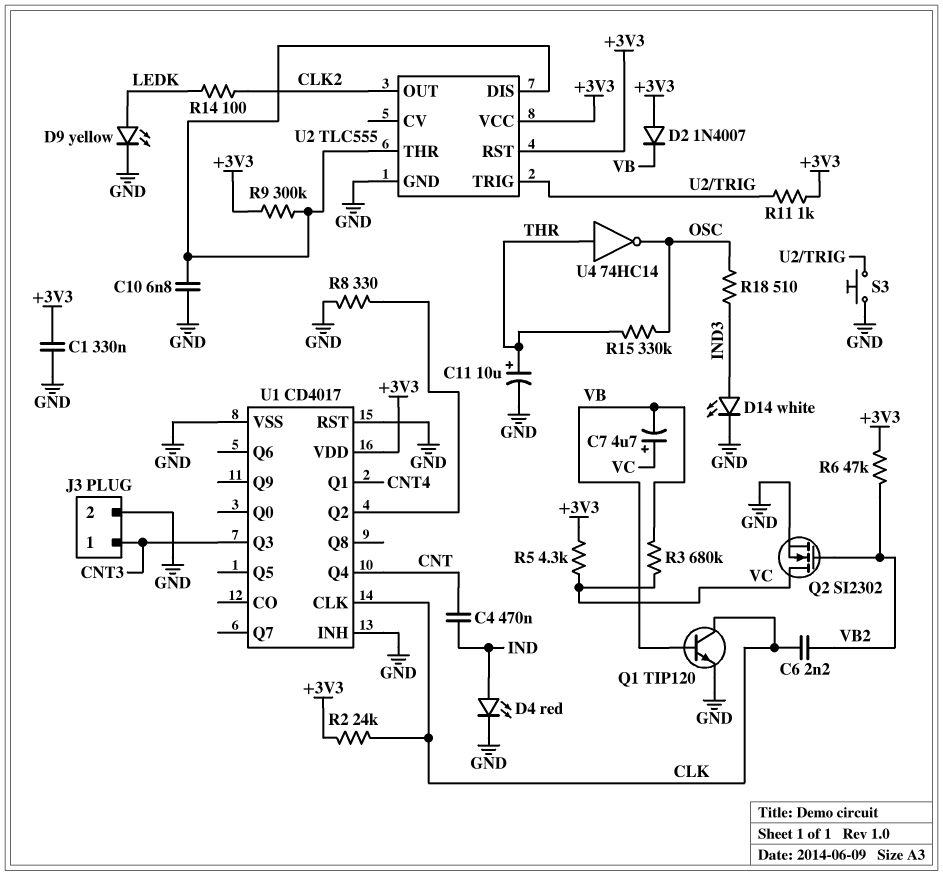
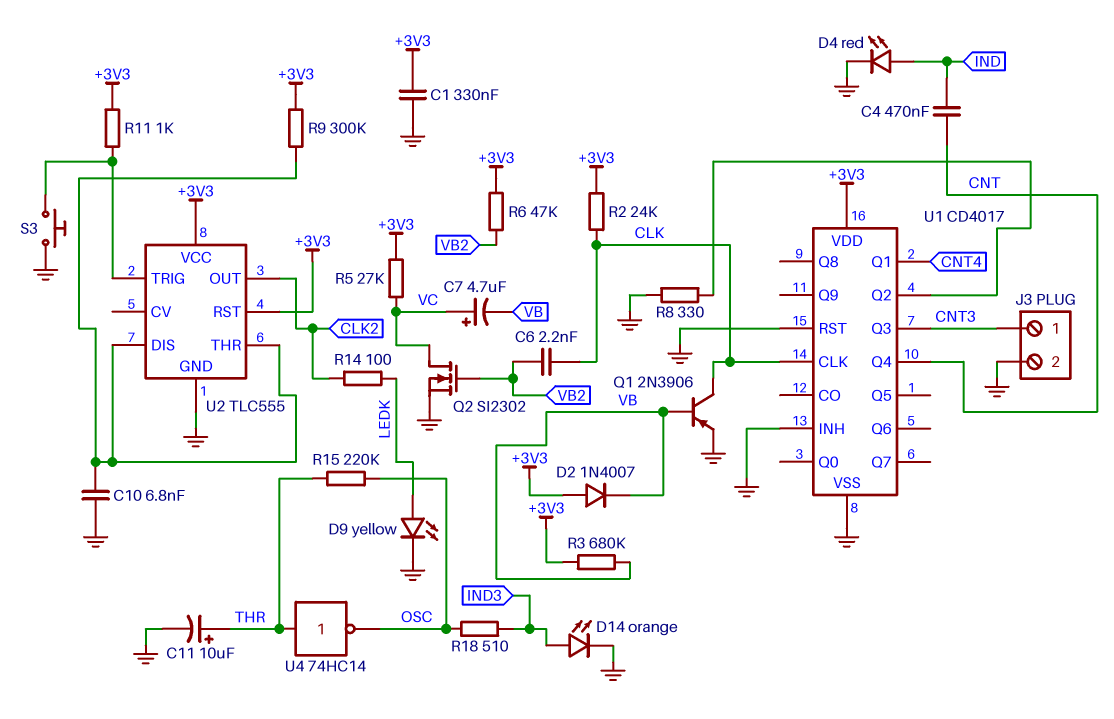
D14: LED white (A IND3, K GND) -> LED orange (A IND3, K GND)
Q1: NPN TIP120 (B VB, C CLK, E GND) -> PNP 2N3906 (B VB, C CLK, E GND)
R3: 680k (VB, VC) -> 680k (+3V3, VB)
R5: 4.3k (+3V3, VC) -> 27k (+3V3, VC)
R15: 330k (OSC, THR) -> 220k (OSC, THR)

